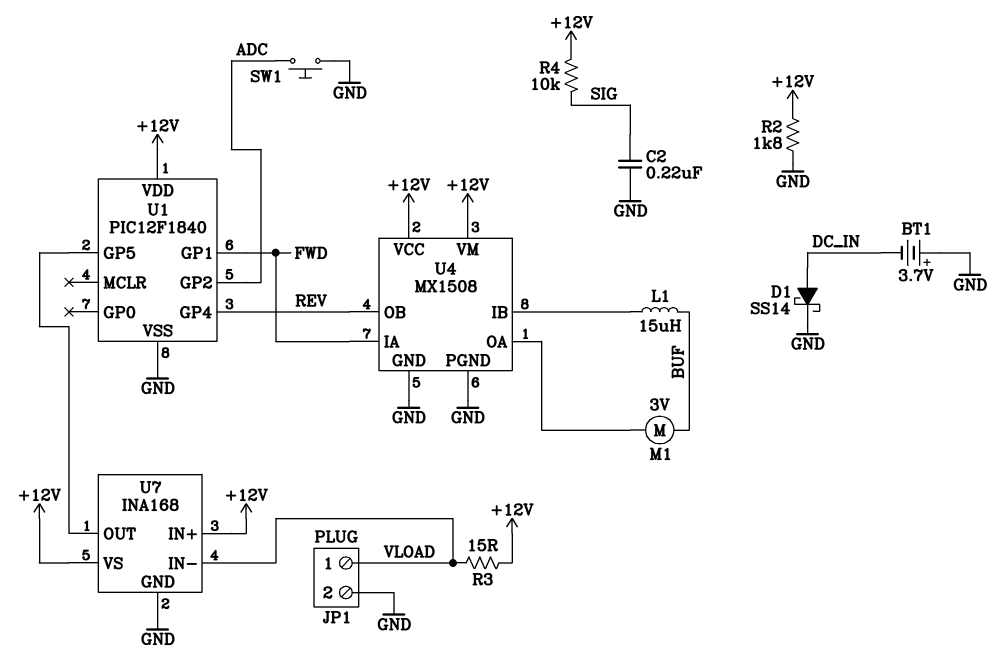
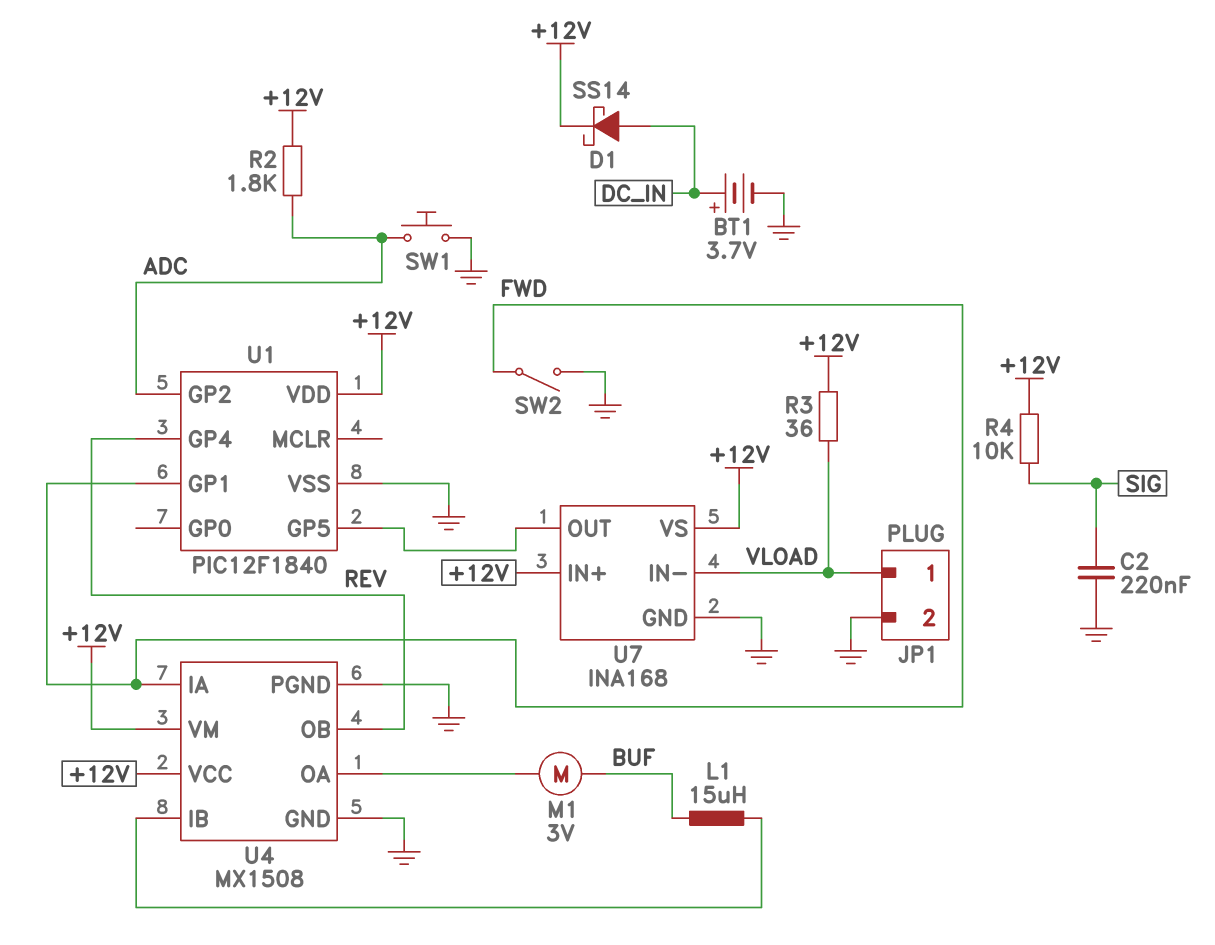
BT1: 3.7V (plus GND, minus DC_IN) -> 3.7V (plus DC_IN, minus GND)
D1: schottky SS14 (A DC_IN, K GND) -> schottky SS14 (A DC_IN, K +12V)
R2: 1.8k (+12V, GND) -> 1.8k (+12V, ADC)
R3: 15 (+12V, VLOAD) -> 36 (+12V, VLOAD)
SW2: none -> switch (FWD, GND)

